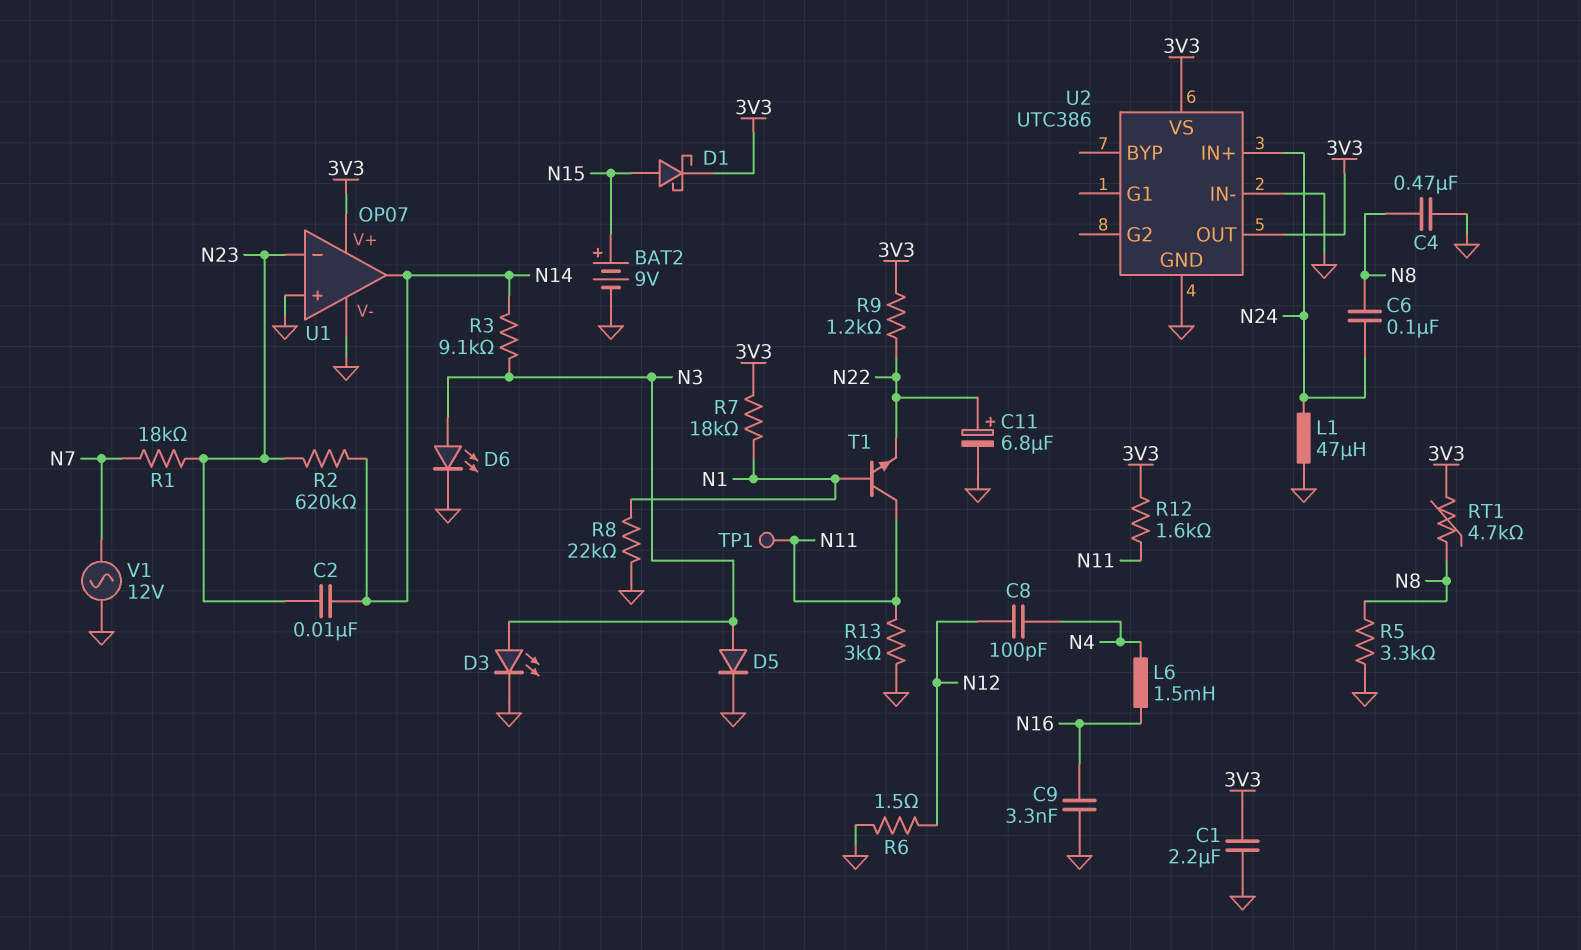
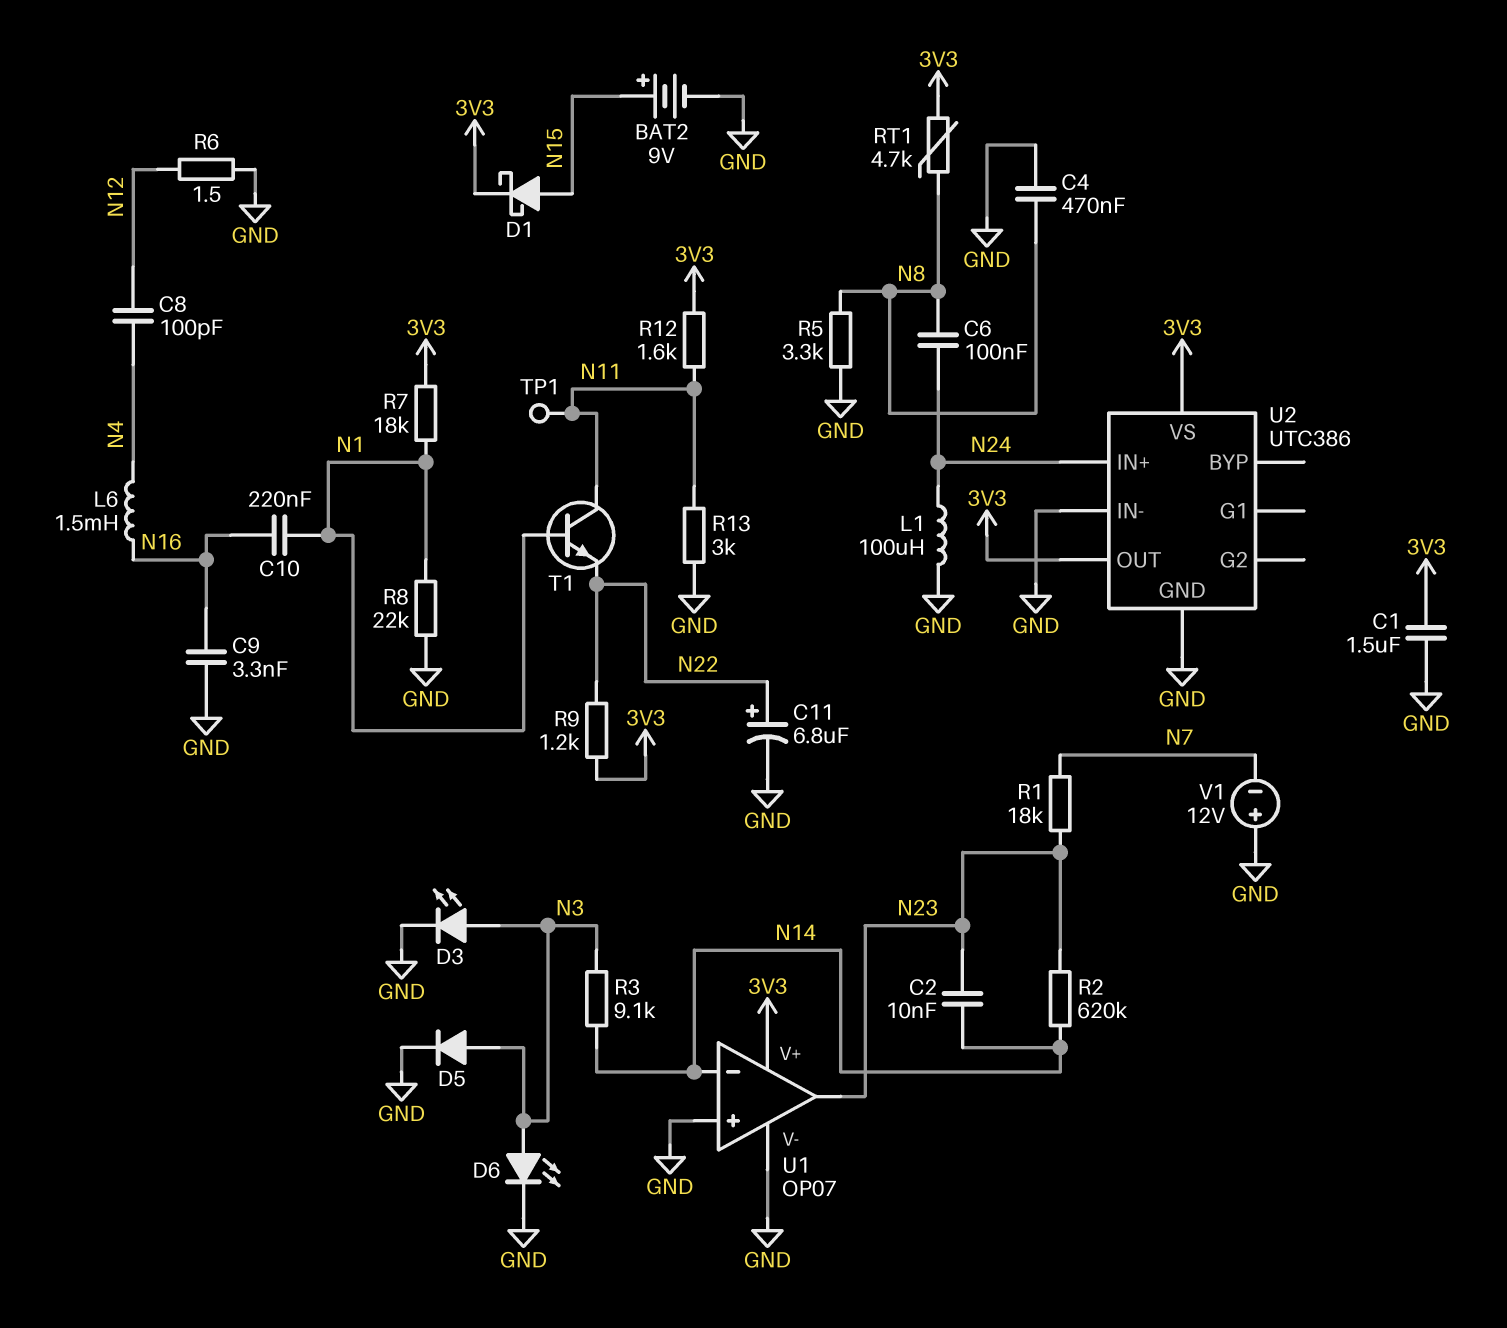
C1: 2.2uF (3V3, GND) -> 1.5uF (3V3, GND)
C10: none -> 220nF (N1, N16)
L1: 47uH (GND, N24) -> 100uH (GND, N24)
U1 pin in-: N23 -> N14
U1 pin out: N14 -> N23
V1: AC 12V (GND, N7) -> 12V (plus GND, minus N7)

